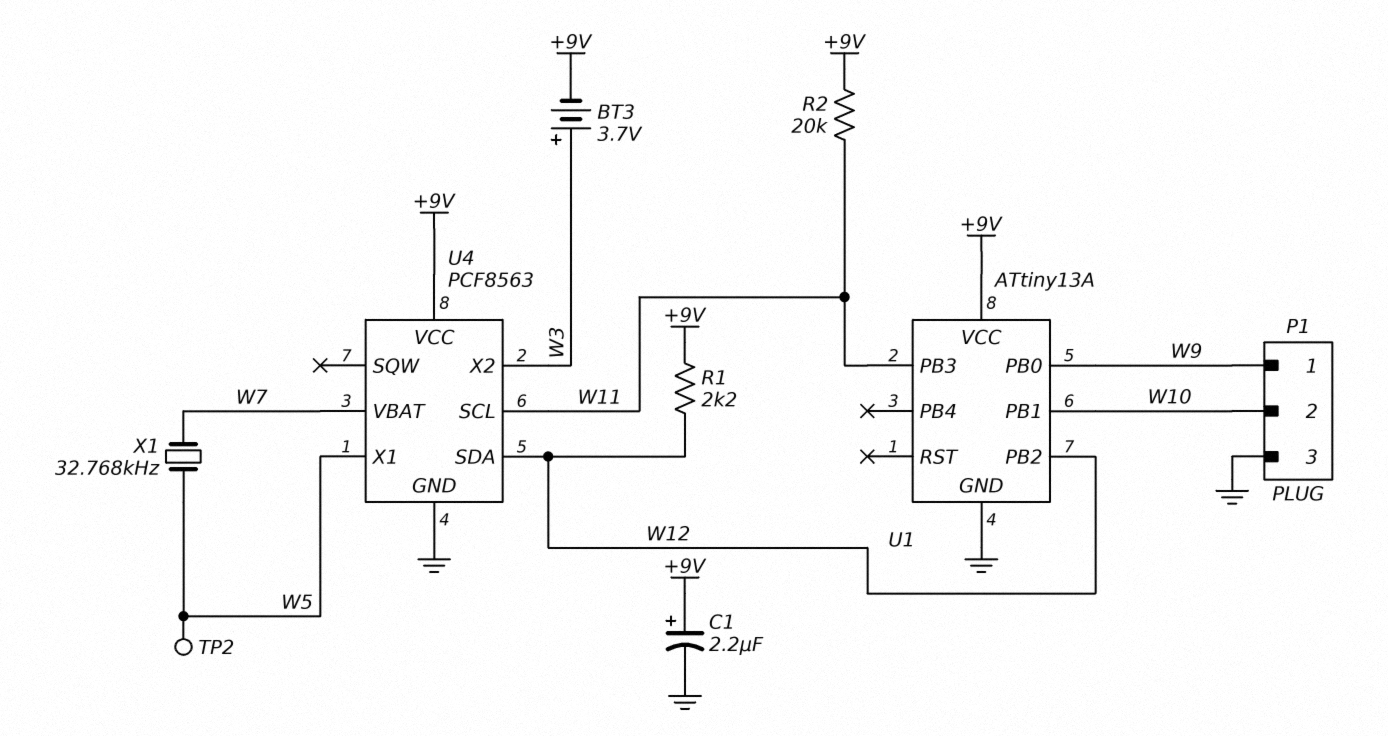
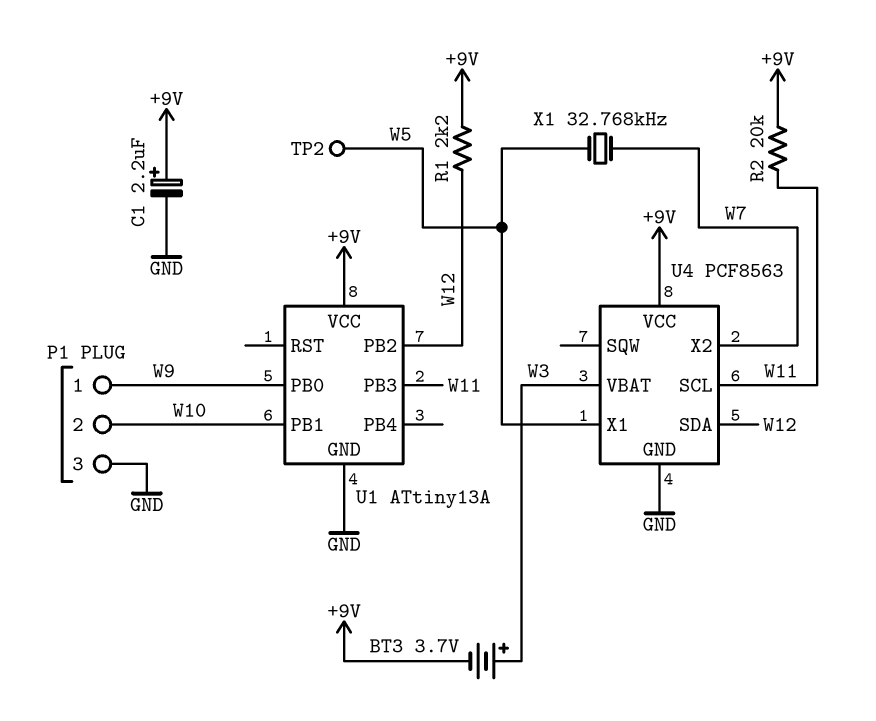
U4 pin VBAT: W7 -> W3
U4 pin X2: W3 -> W7

